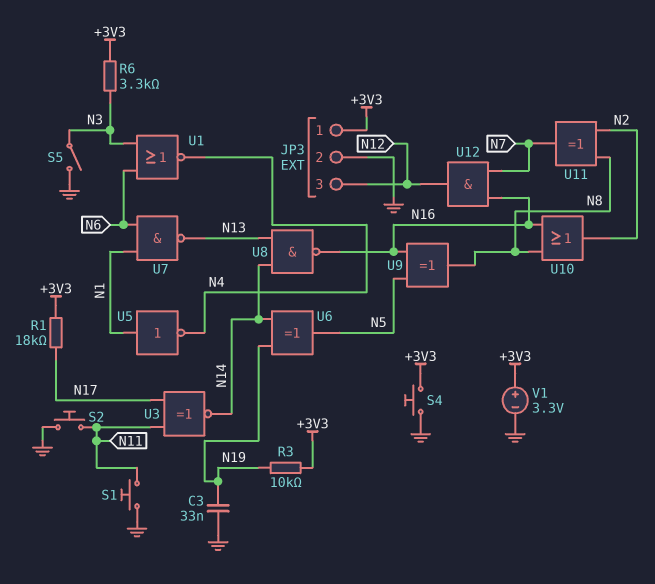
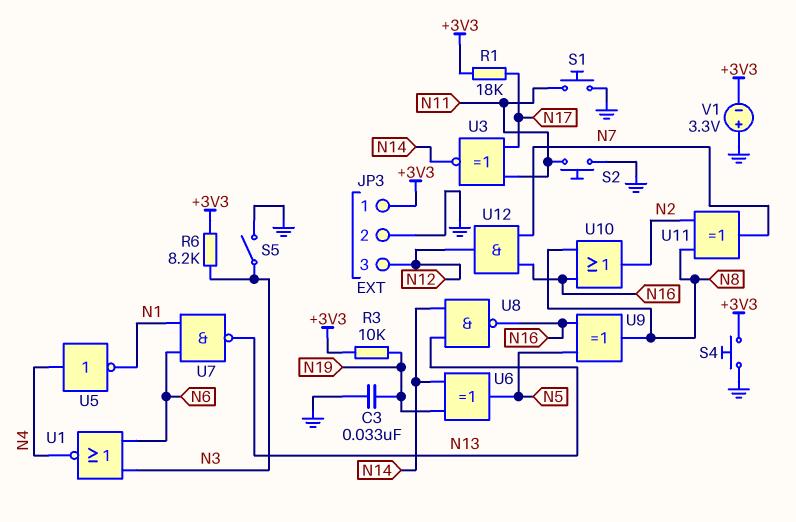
R6: 3.3k (+3V3, N3) -> 8.2k (+3V3, N3)
U5: NOT (in N1, out N4) -> NOT (in N4, out N1)
V1: 3.3V (plus +3V3, minus GND) -> 3.3V (plus GND, minus +3V3)

